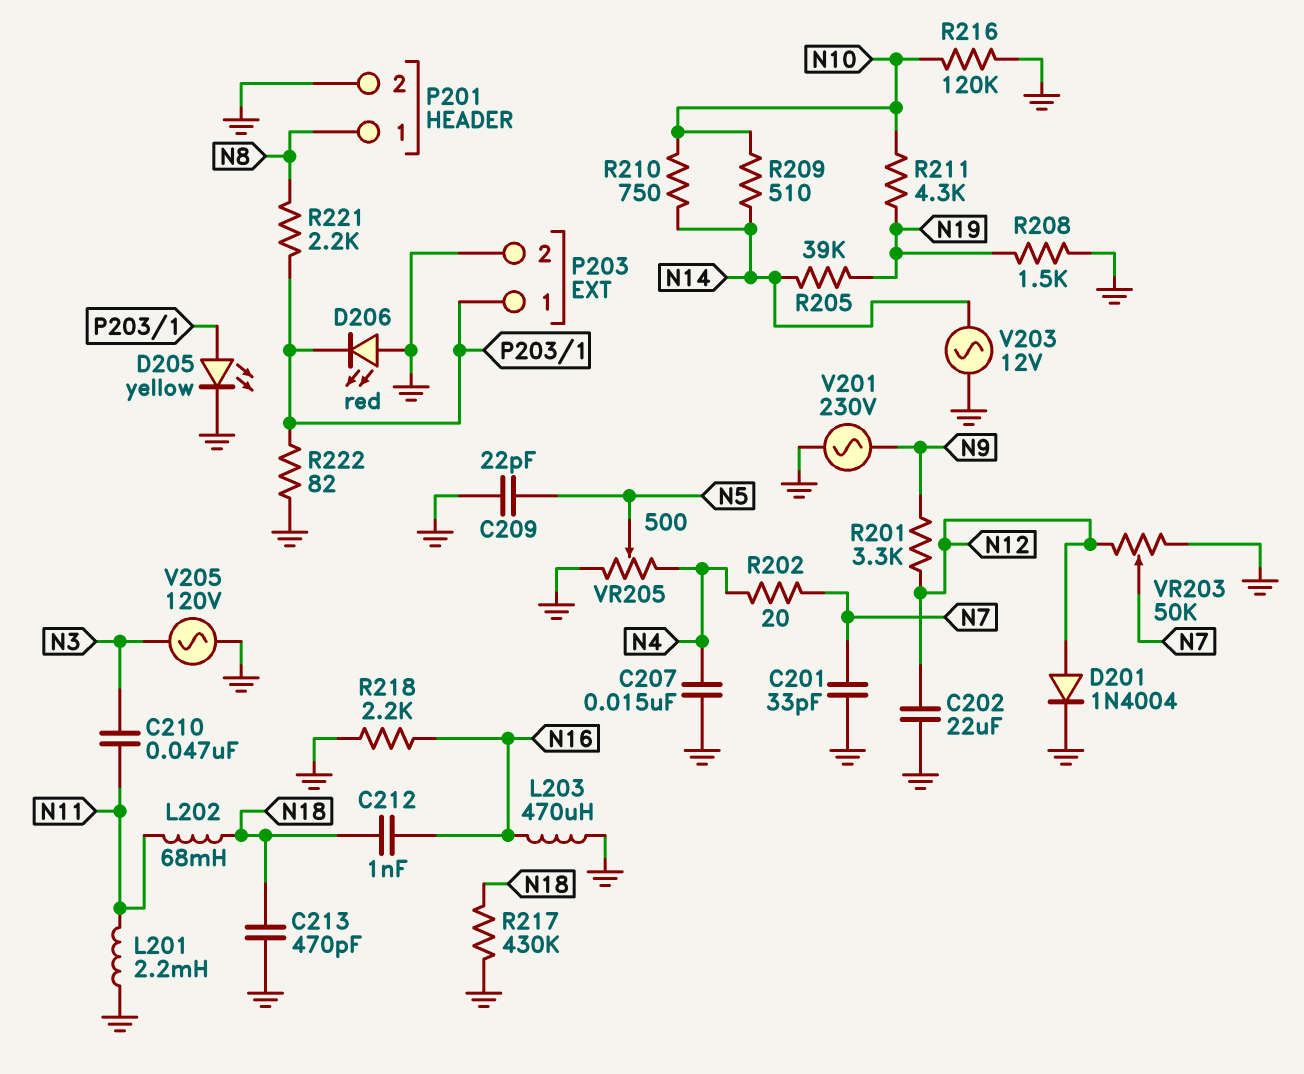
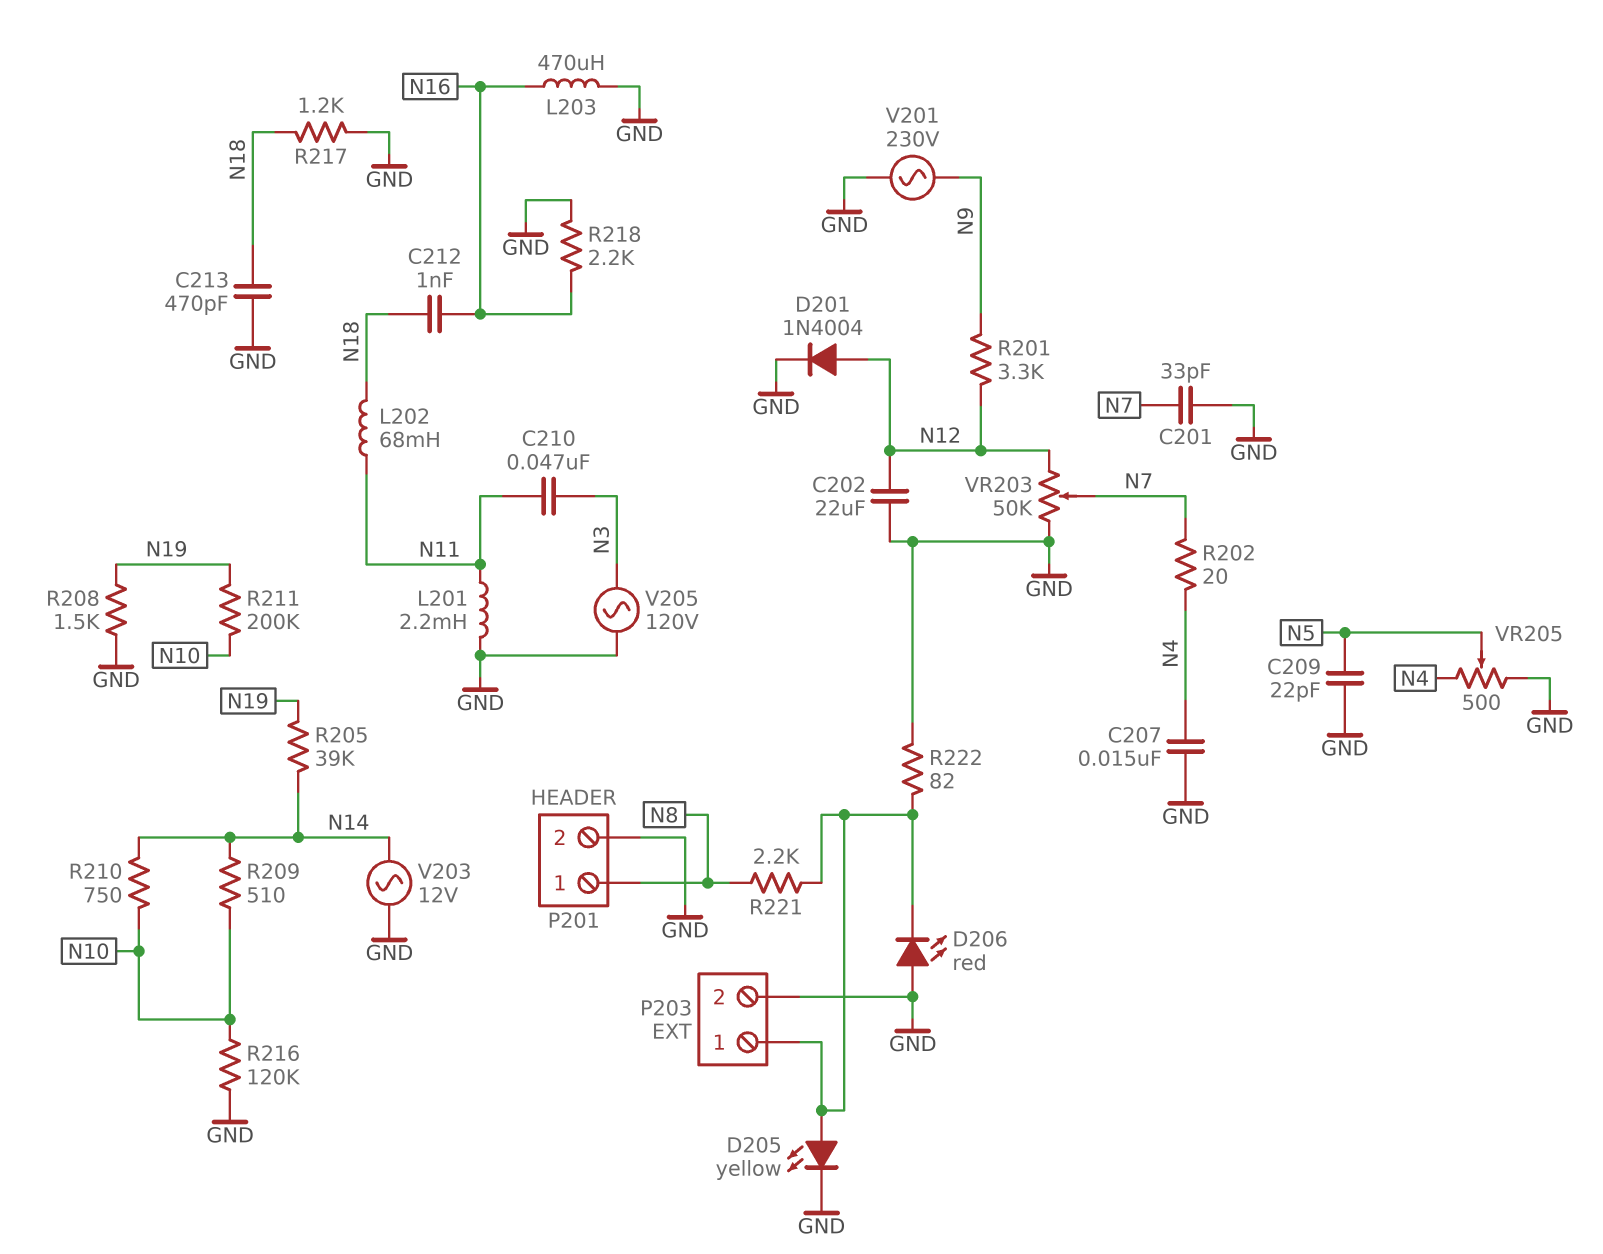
R211: 4.3k (N10, N19) -> 200k (N10, N19)
R217: 430k (GND, N18) -> 1.2k (GND, N18)

